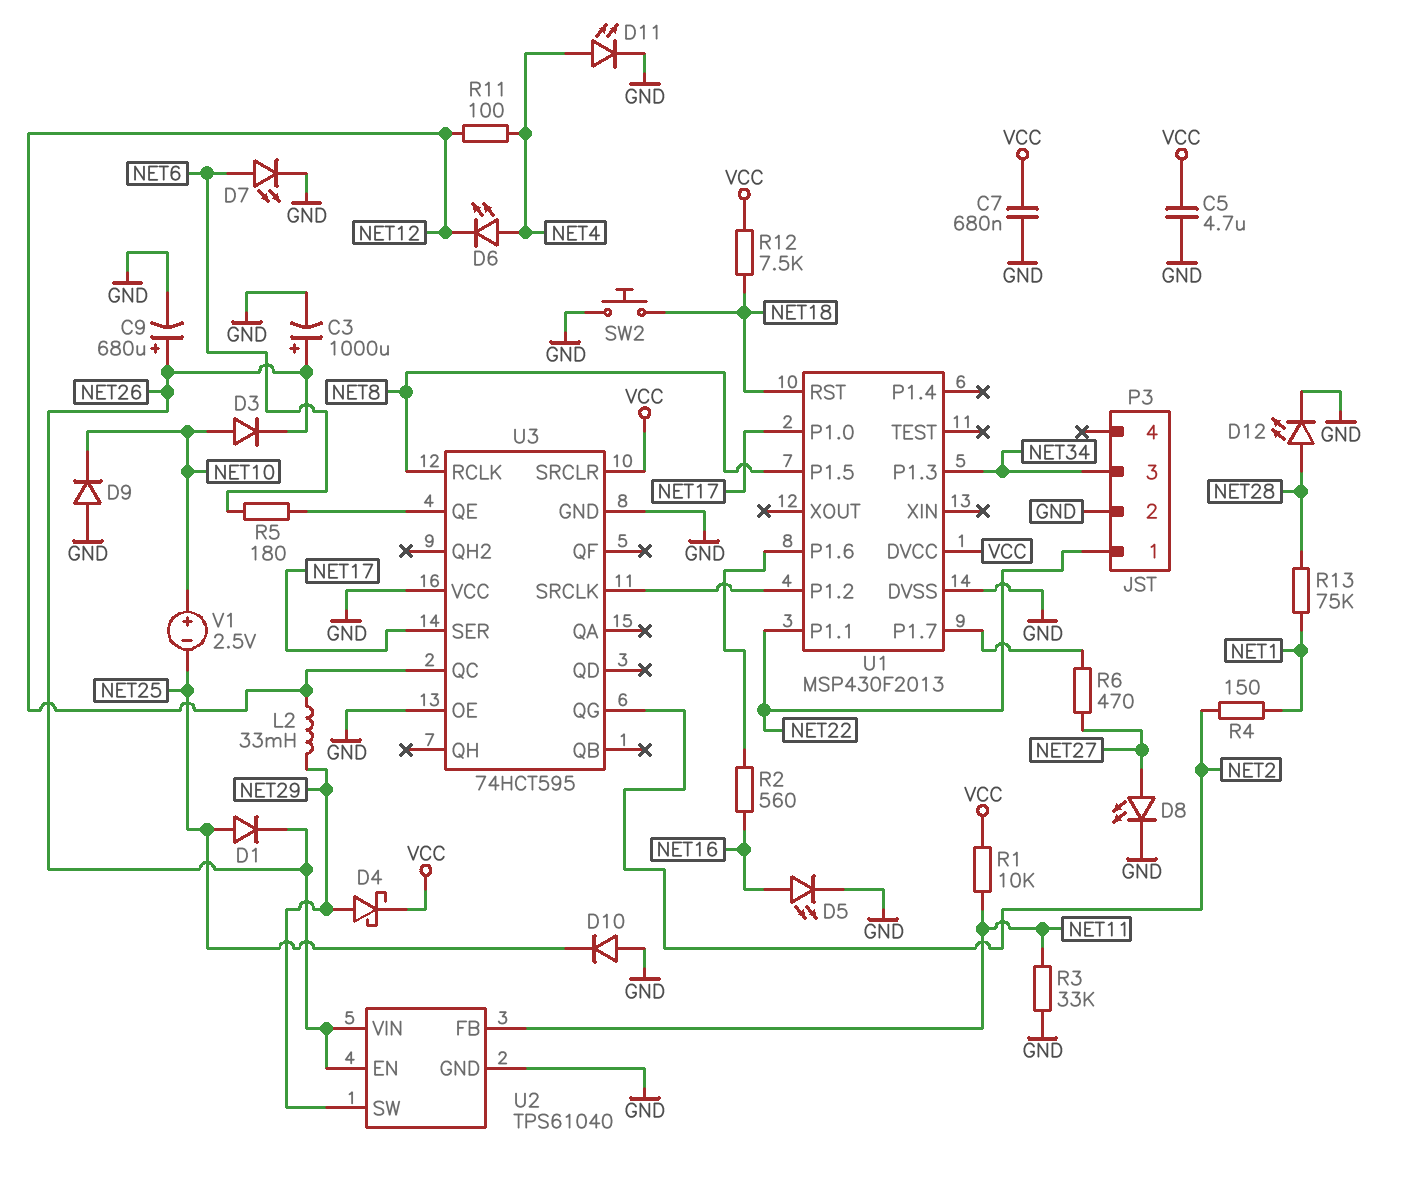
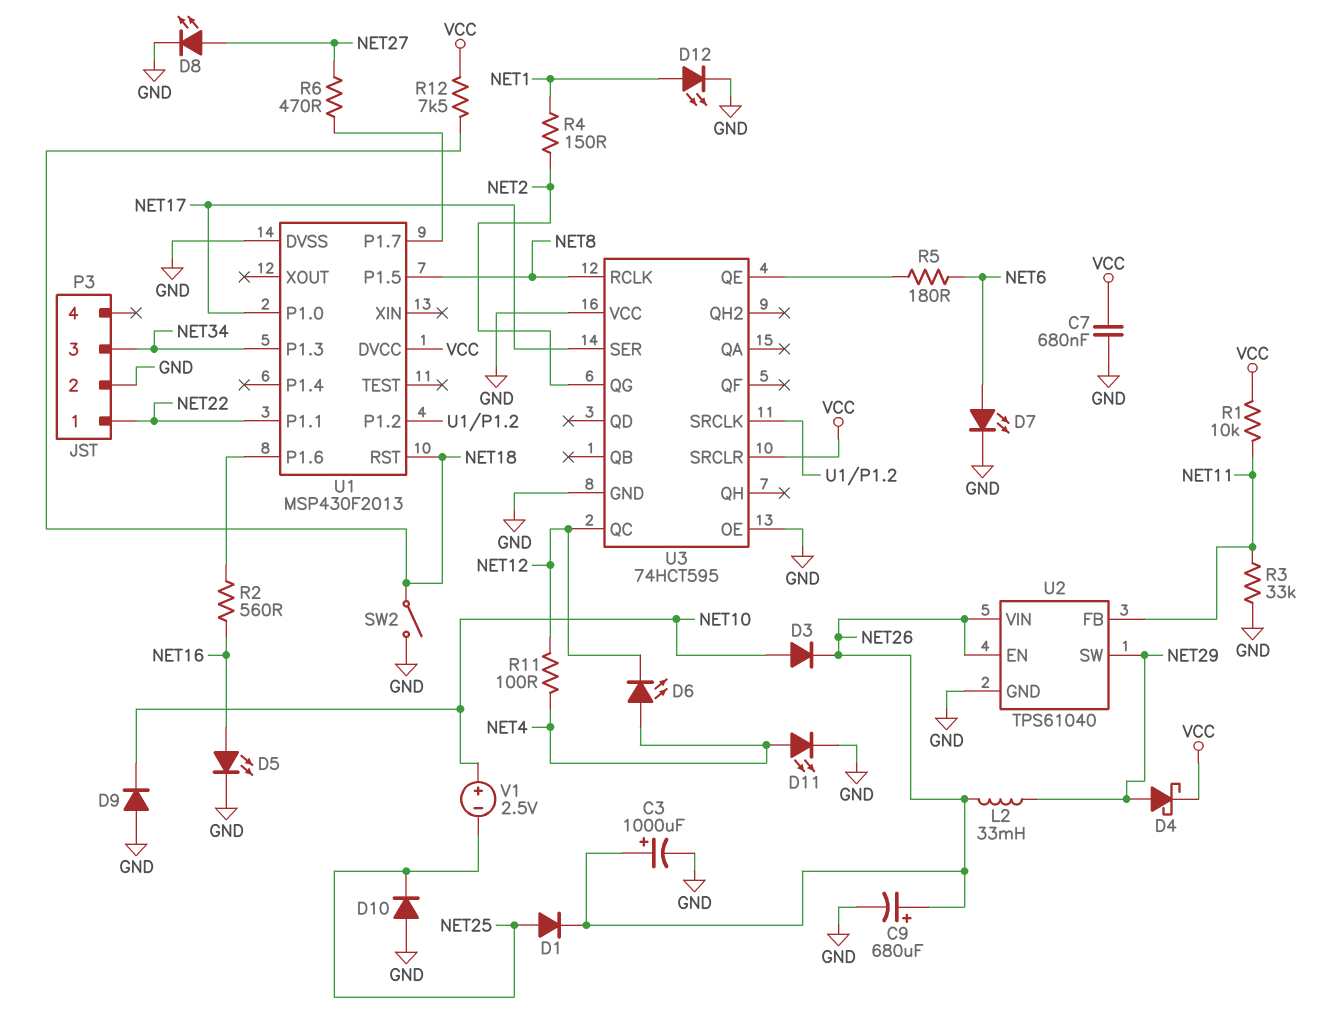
C5: 4.7uF (GND, VCC) -> none
D12: LED (A NET28, K GND) -> LED (A NET1, K GND)
L2: 33mH (NET12, NET29) -> 33mH (NET26, NET29)
R13: 75k (NET1, NET28) -> none
SW2: button (GND, NET18) -> switch (GND, NET18)

